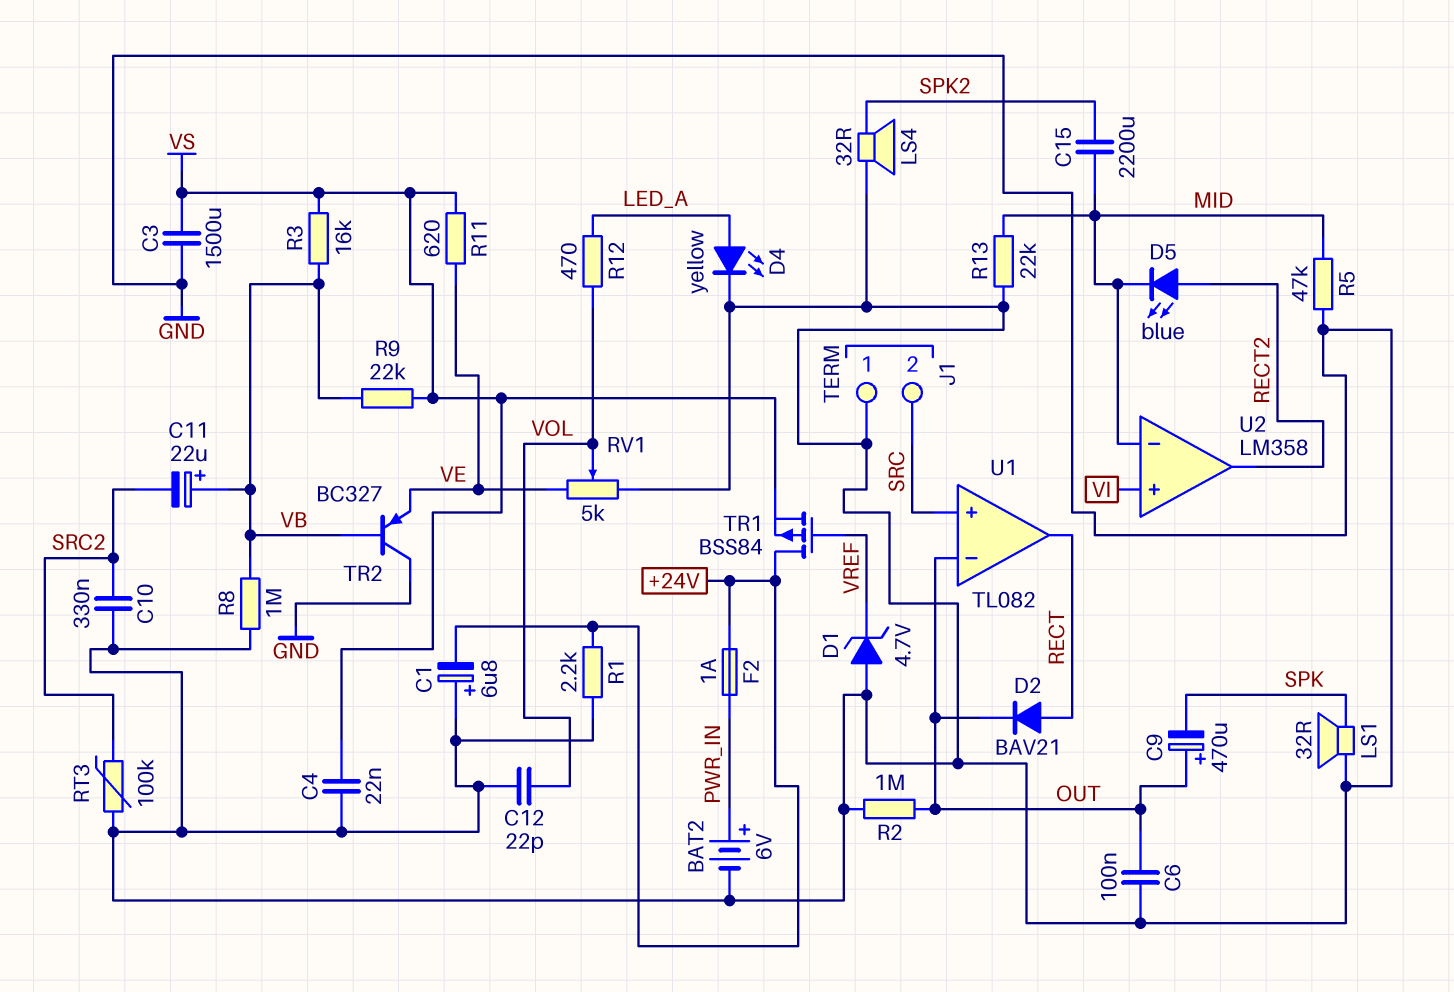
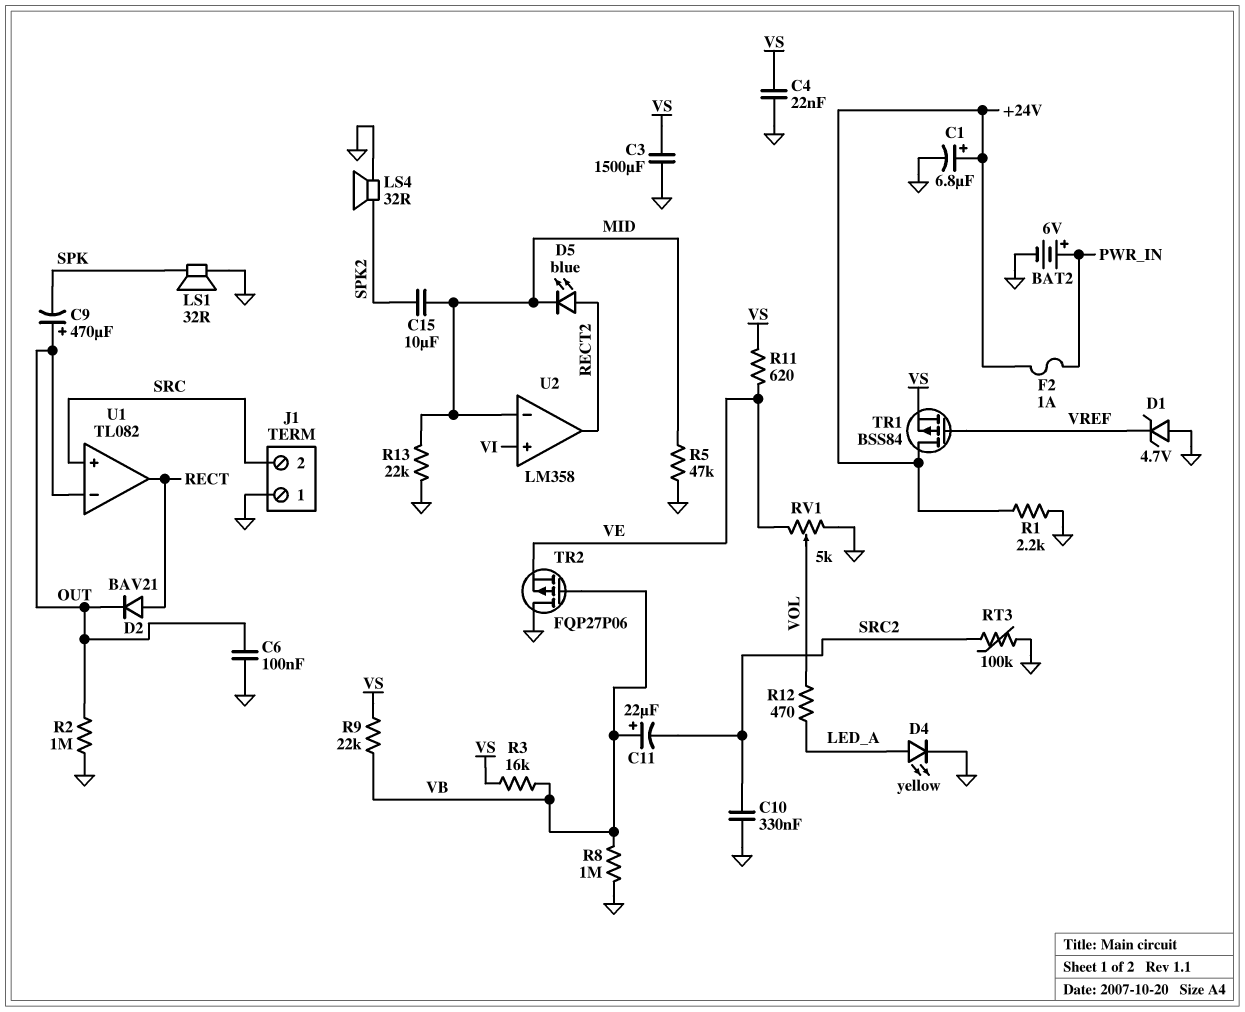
C1: 6.8uF (plus GND, minus +24V) -> 6.8uF (plus +24V, minus GND)
C12: 22pF (GND, VOL) -> none
C15: 2200uF (MID, SPK2) -> 10uF (MID, SPK2)
TR2: PNP BC327 (B VB, C GND, E VE) -> PMOS FQP27P06 (G VB, D GND, S VE)

